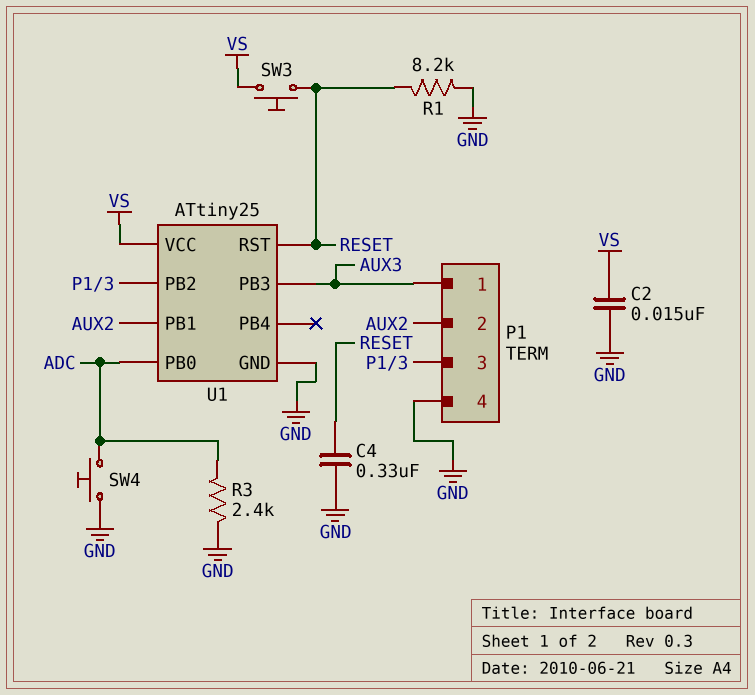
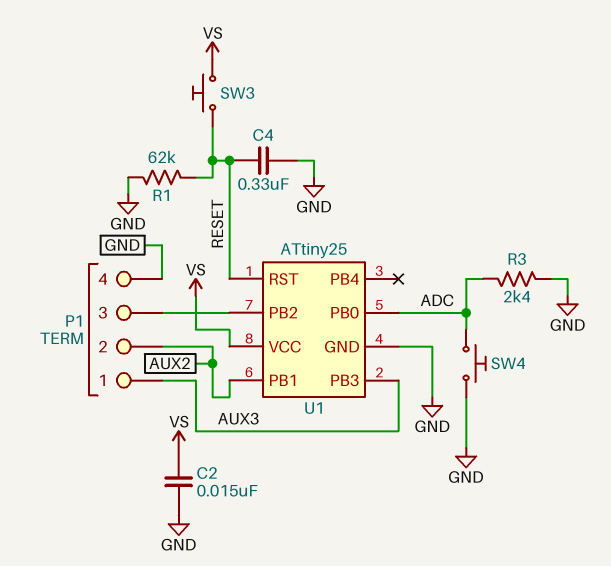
R1: 8.2k (GND, RESET) -> 62k (GND, RESET)

